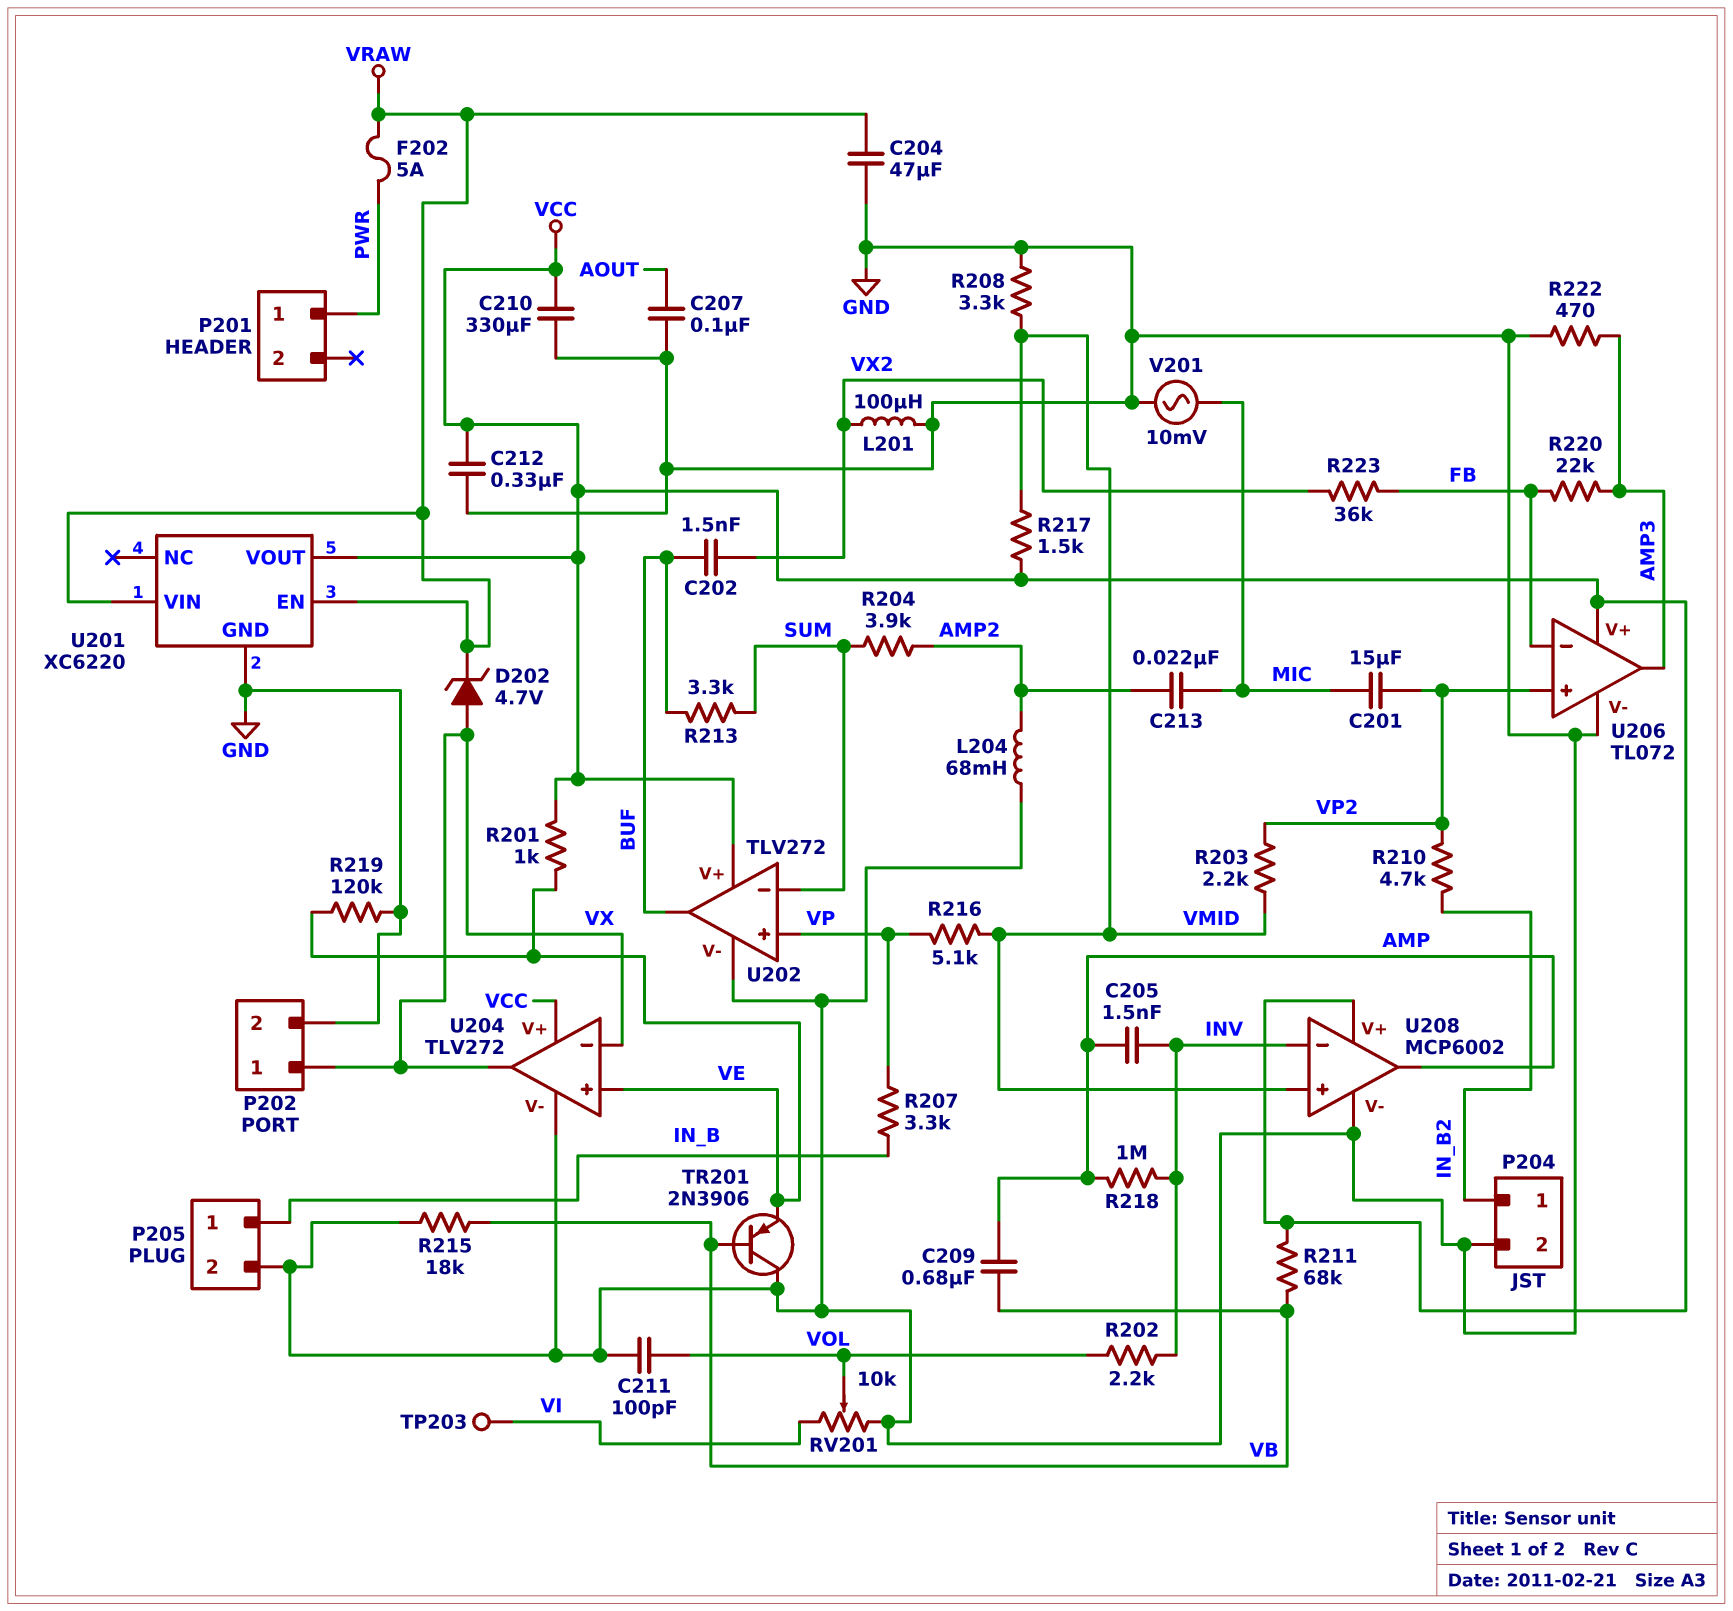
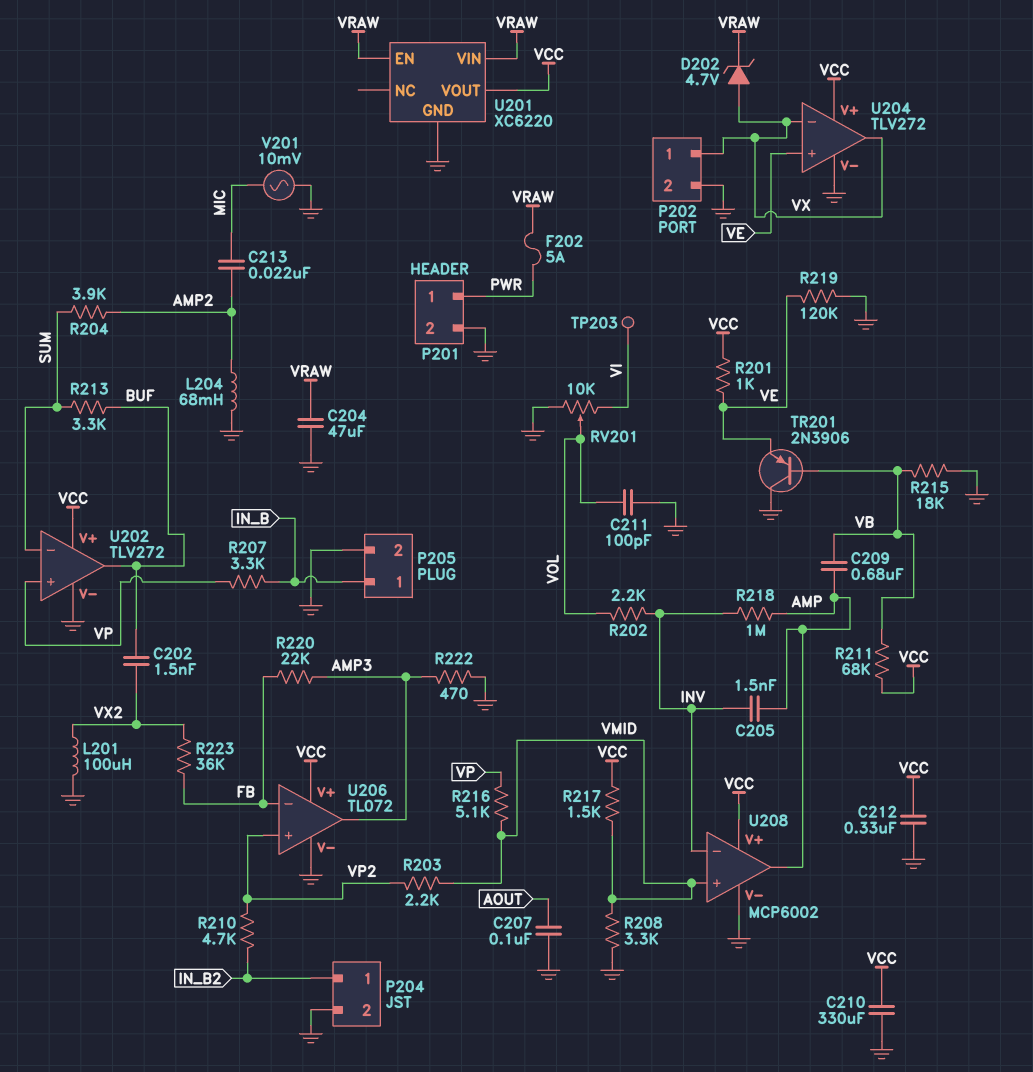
C201: 15uF (MIC, VP2) -> none
P201 pin 2: none -> GND

